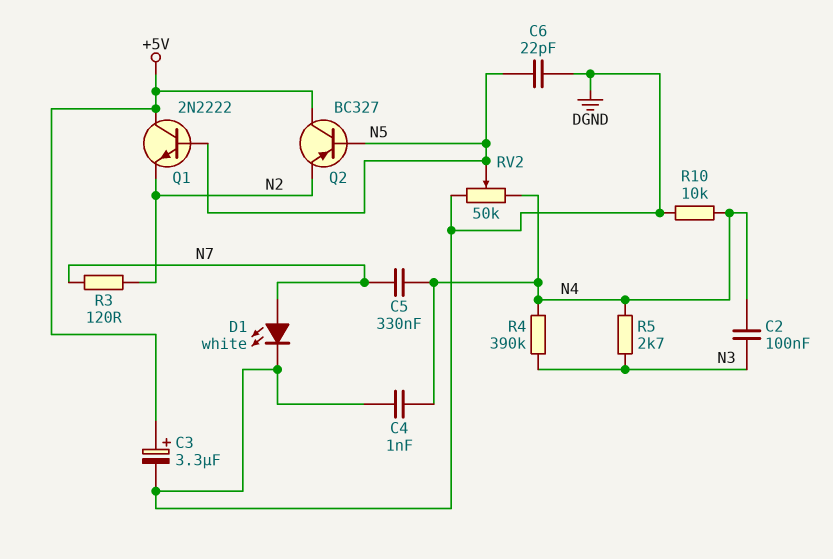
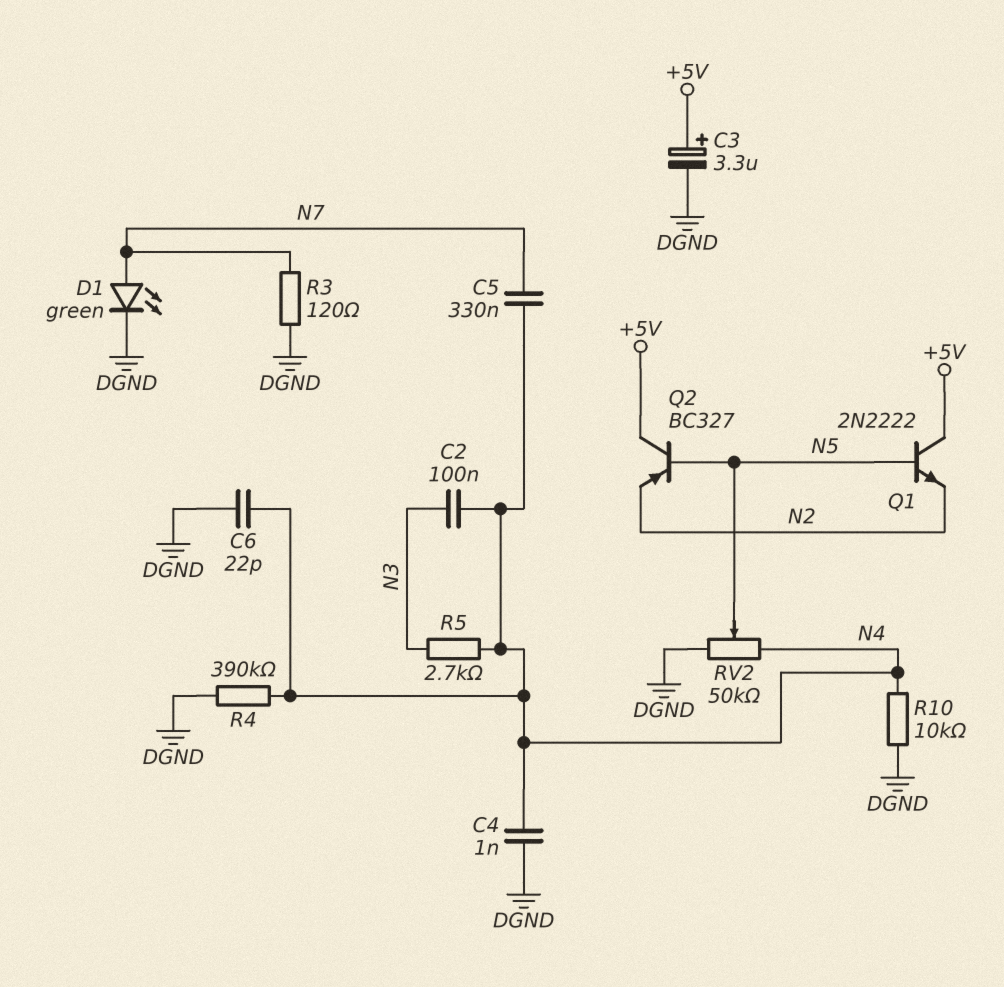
C6: 22pF (DGND, N5) -> 22pF (DGND, N4)
D1: LED white (A N7, K DGND) -> LED green (A N7, K DGND)
R3: 120 (N2, N7) -> 120 (DGND, N7)
R4: 390k (N3, N4) -> 390k (DGND, N4)

